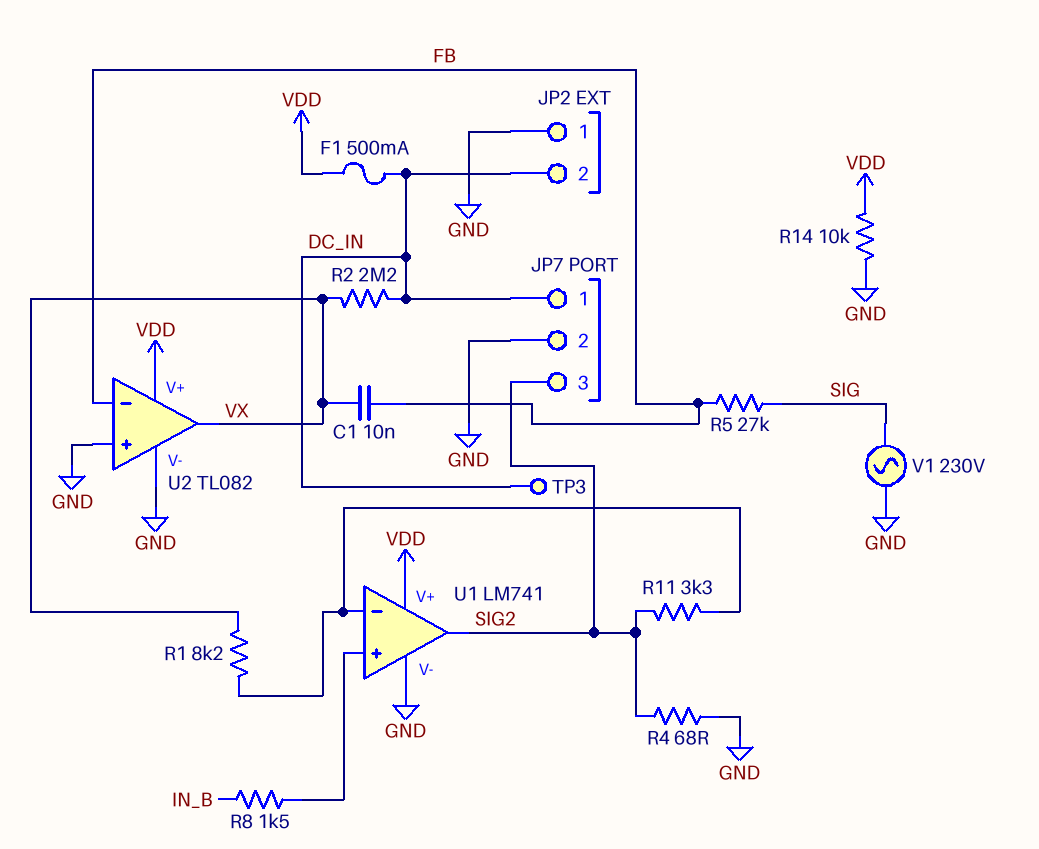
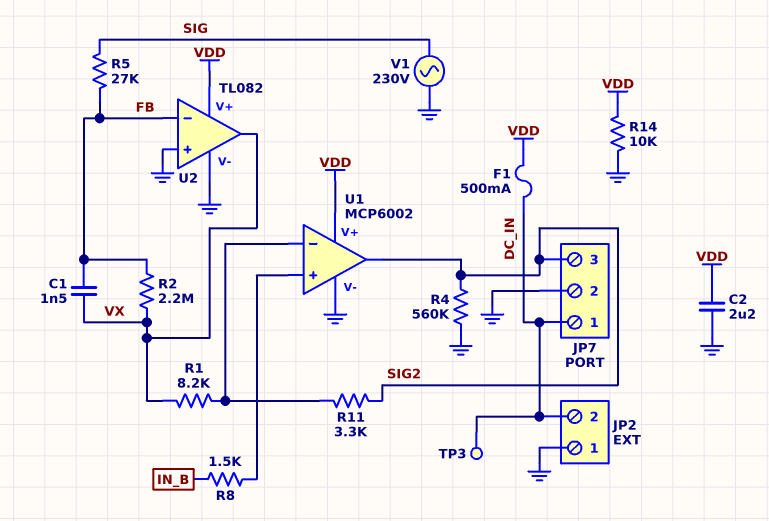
C1: 10nF (FB, VX) -> 1.5nF (FB, VX)
C2: none -> 2.2uF (GND, VDD)
R2: 2.2M (DC_IN, VX) -> 2.2M (FB, VX)
R4: 68 (GND, SIG2) -> 560k (GND, SIG2)
U1: LM741 -> MCP6002

